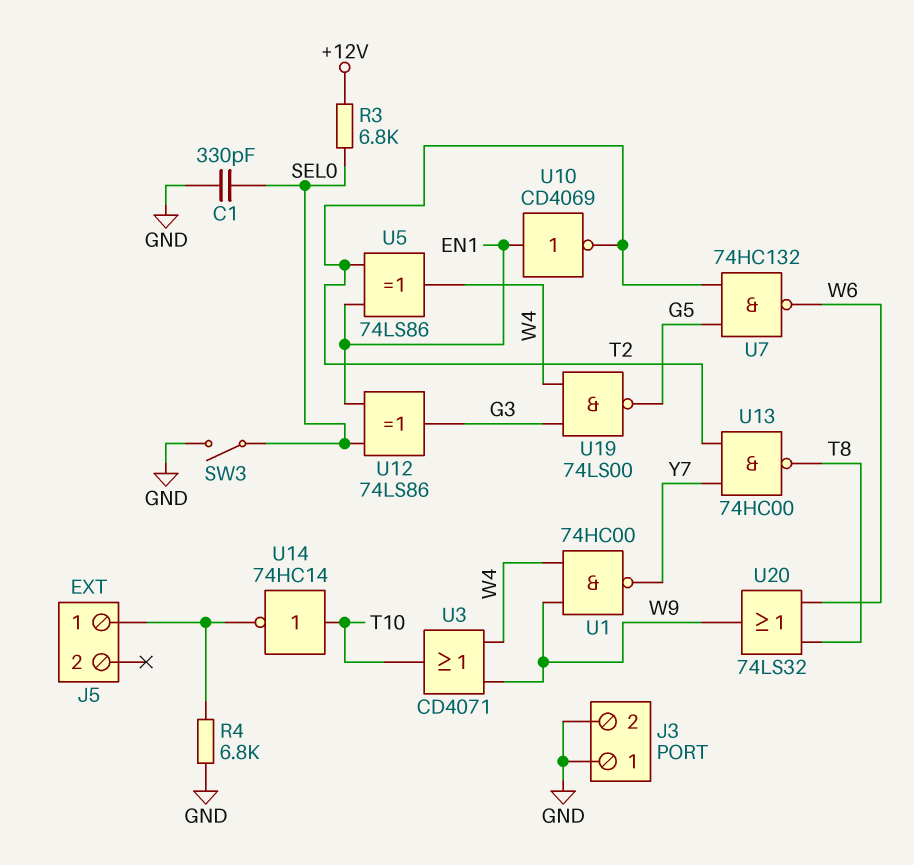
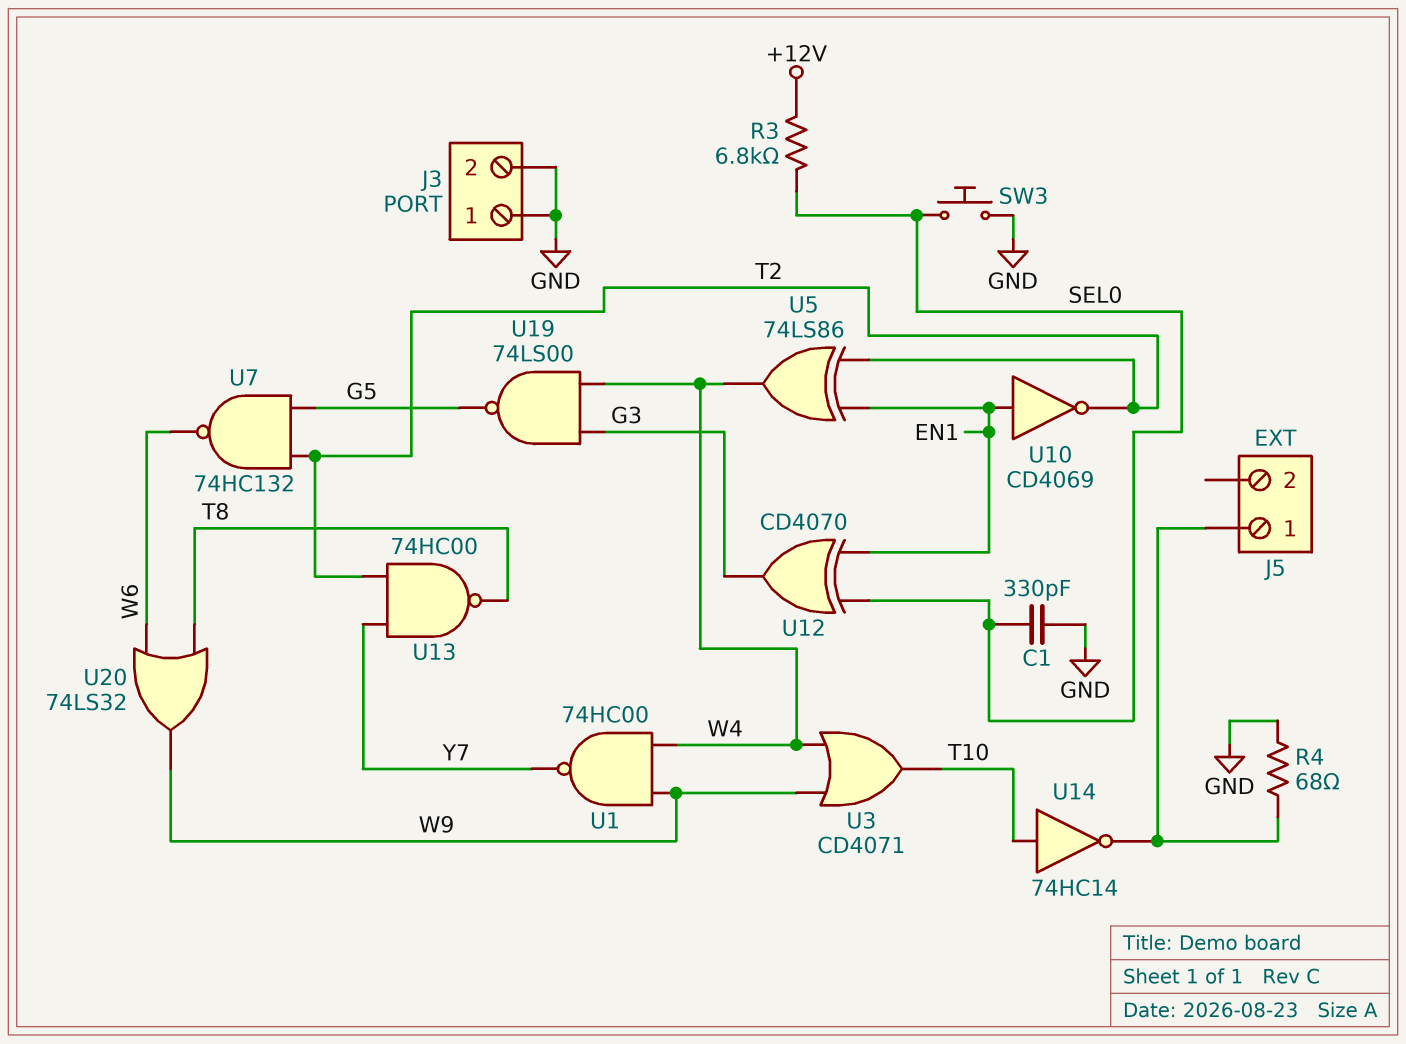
R4: 6.8k (GND, J5/1) -> 68 (GND, J5/1)
SW3: switch (GND, SEL0) -> button (GND, SEL0)
U12: XOR 74LS86 (in EN1, in SEL0, out G3) -> XOR CD4070 (in EN1, in SEL0, out G3)

